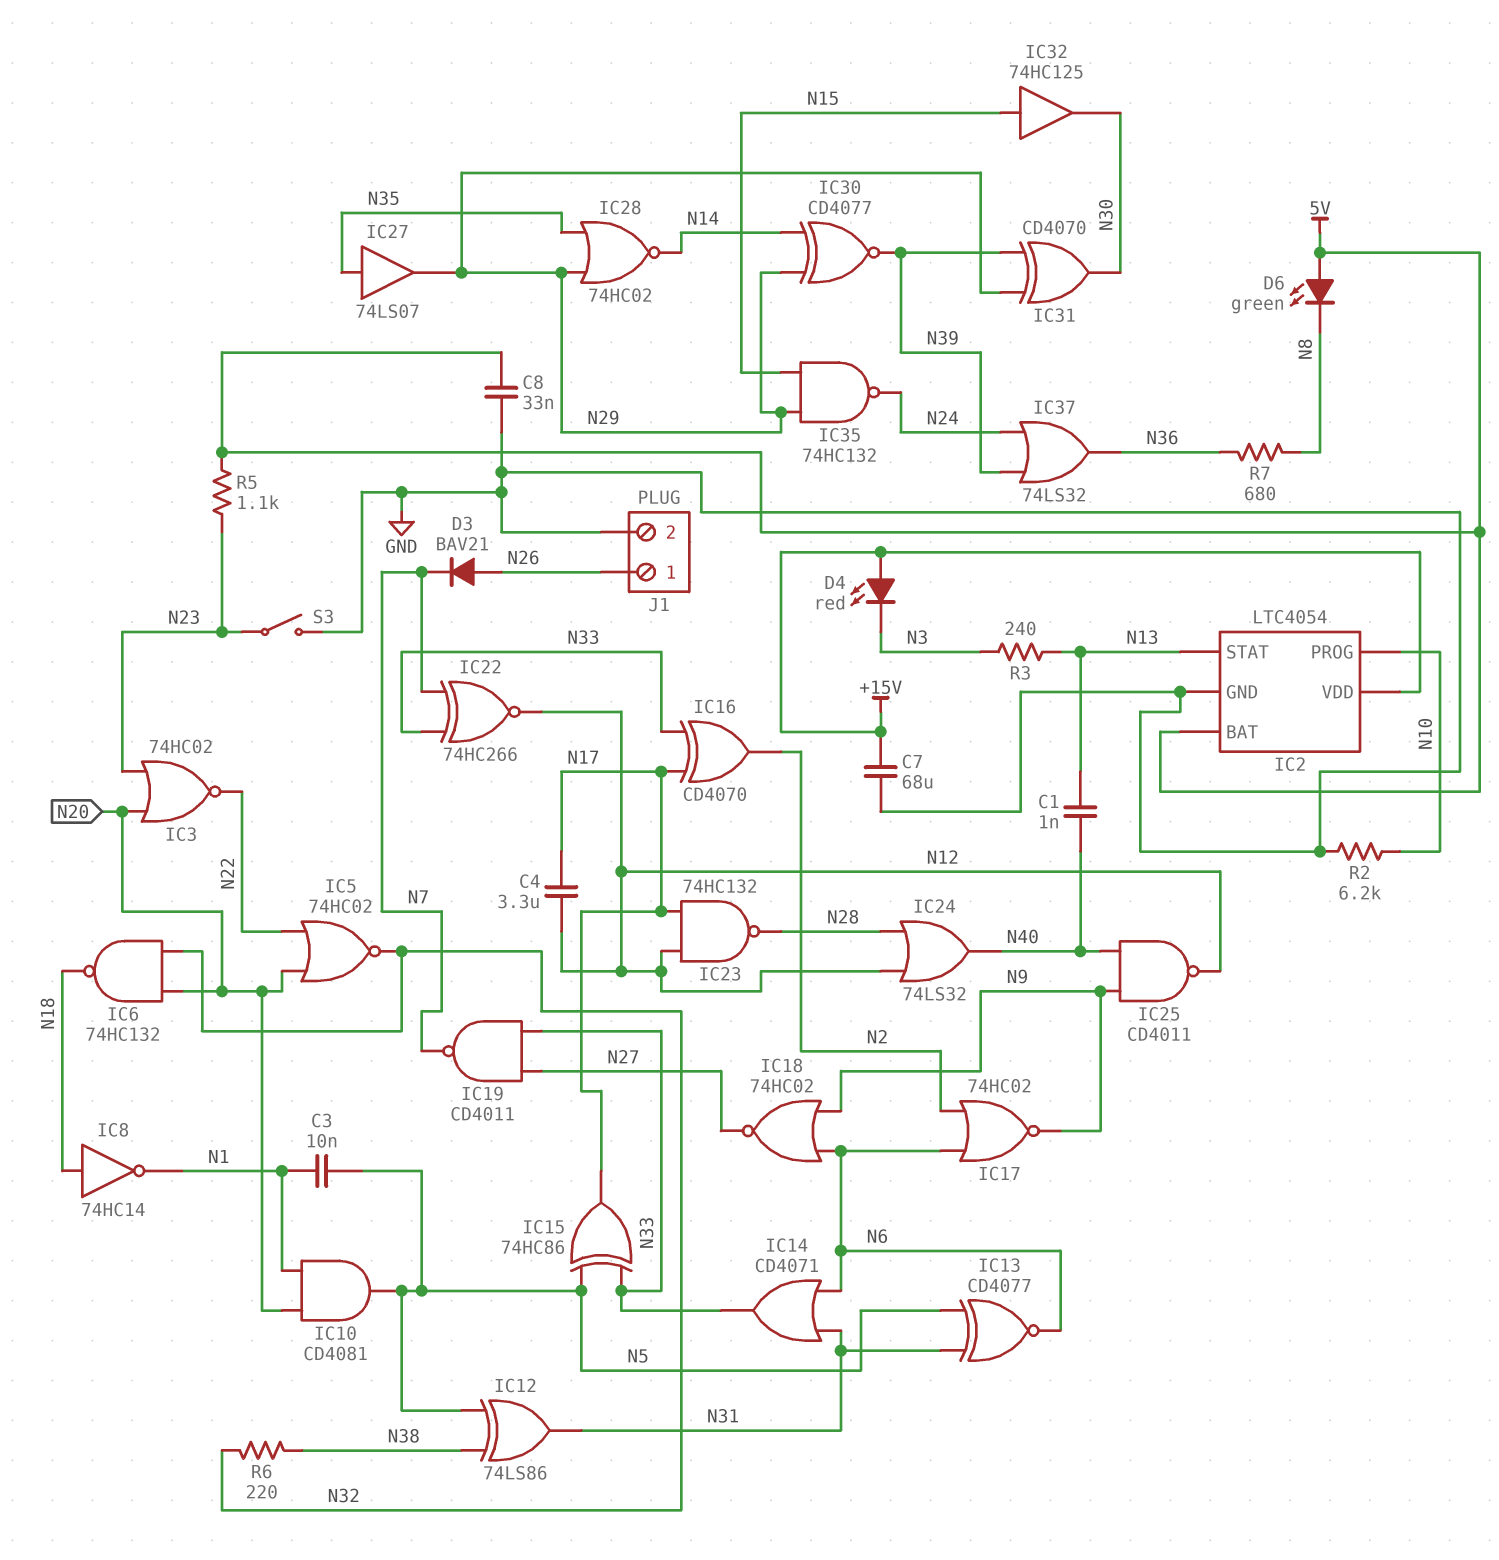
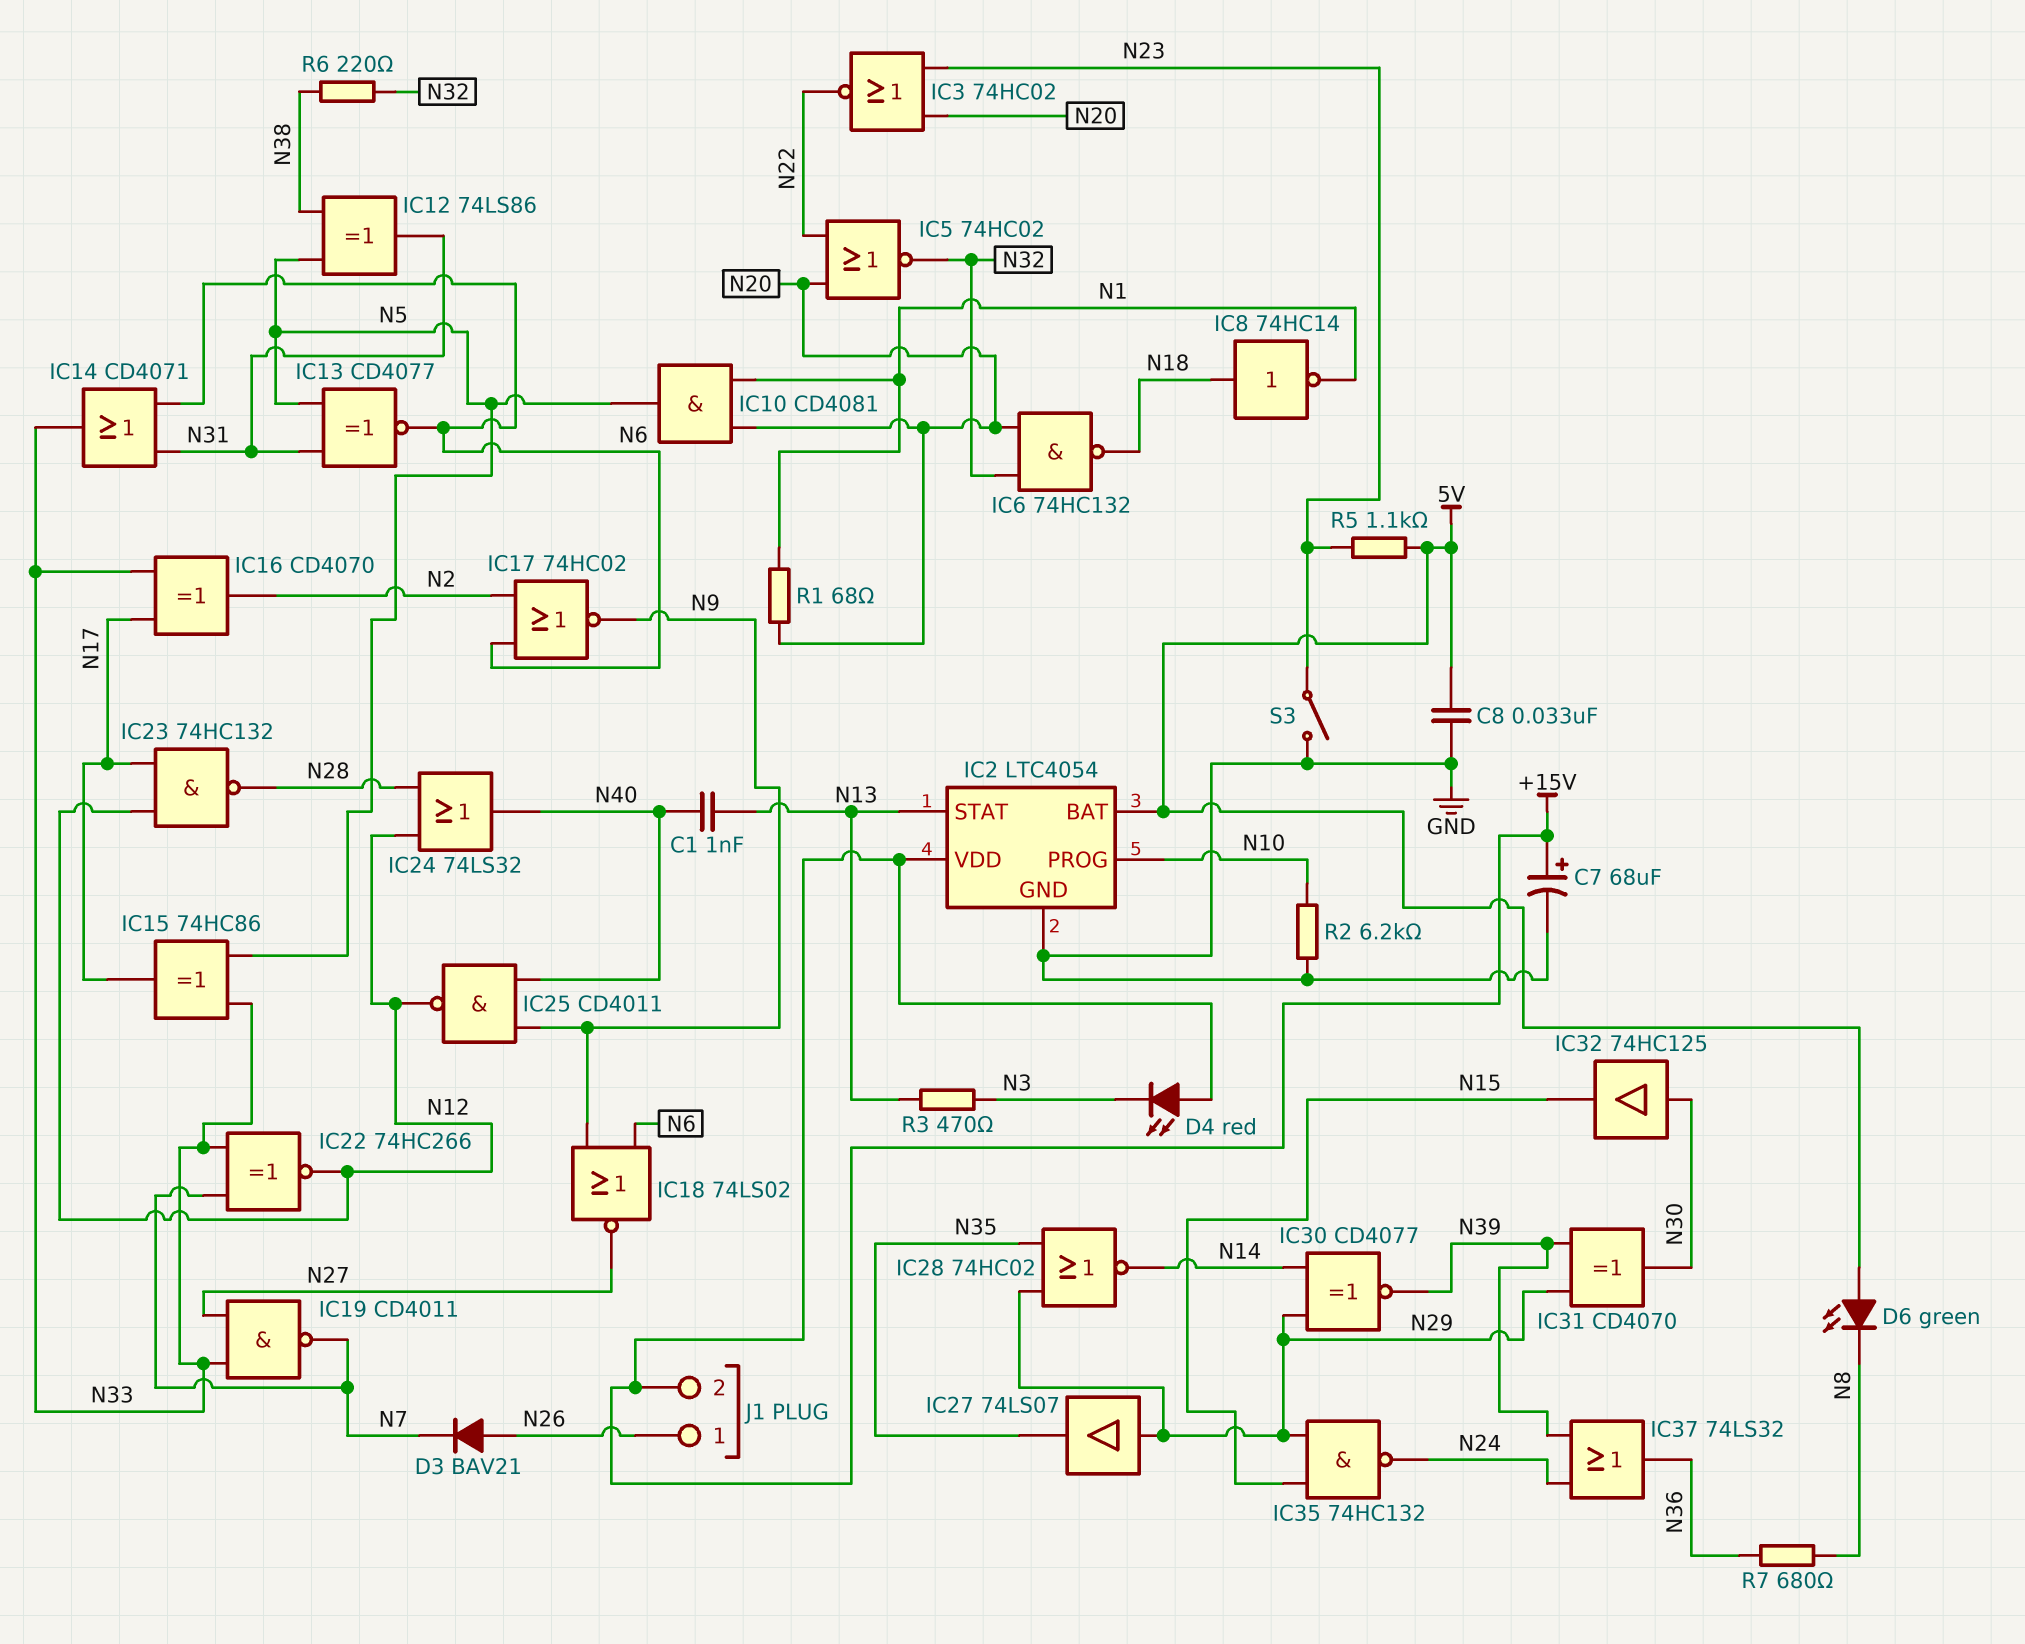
C3: 10nF (N1, N5) -> none
C4: 3.3uF (N12, N17) -> none
C7: 68uF (+15V, GND) -> 68uF (plus +15V, minus GND)
IC18: NOR 74HC02 (in N6, in N9, out N27) -> NOR 74LS02 (in N6, in N9, out N27)
IC27: buffer 74LS07 (in N35, out N29) -> buffer 74LS07 (in N29, out N35)
IC32: buffer 74HC125 (in N15, out N30) -> buffer 74HC125 (in N30, out N15)
J1 pin 2: GND -> +15V
R1: none -> 68 (N1, N20)
R3: 240 (N3, N13) -> 470 (N3, N13)

